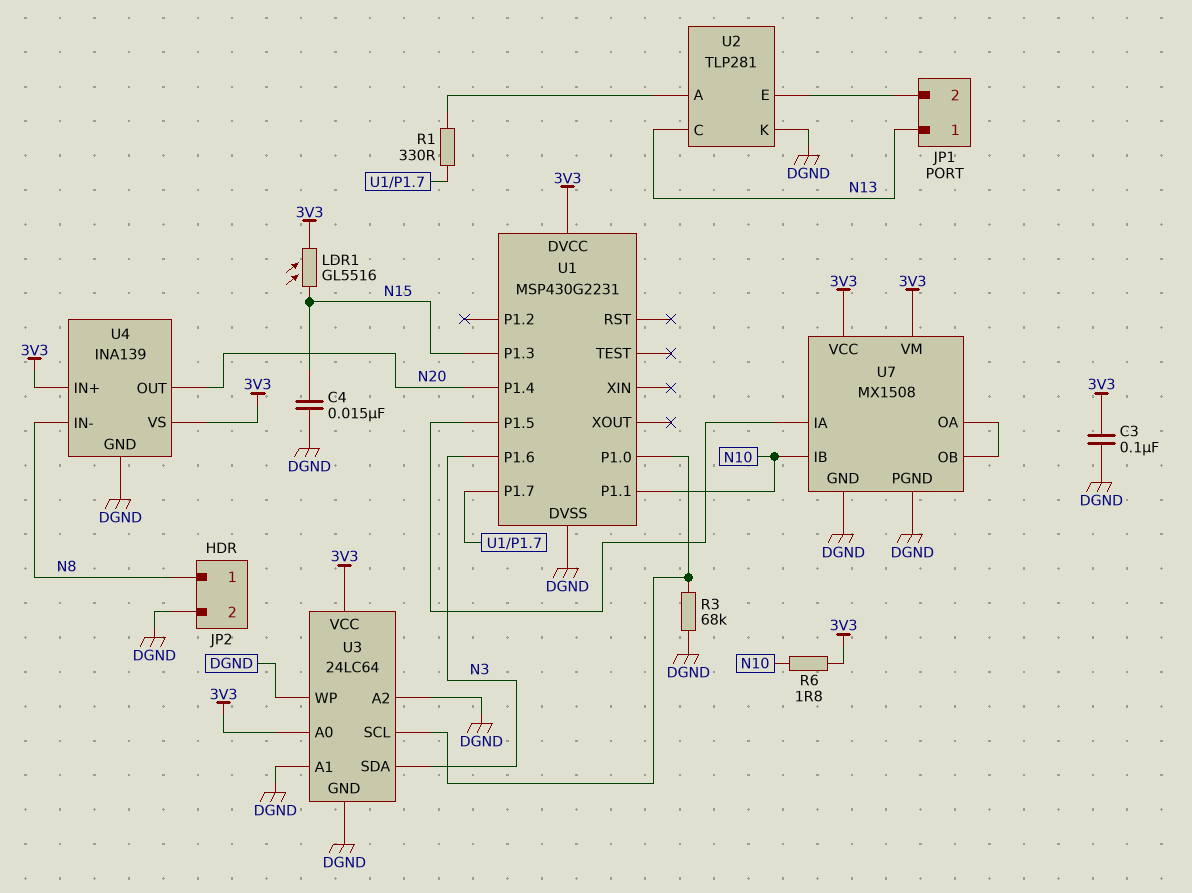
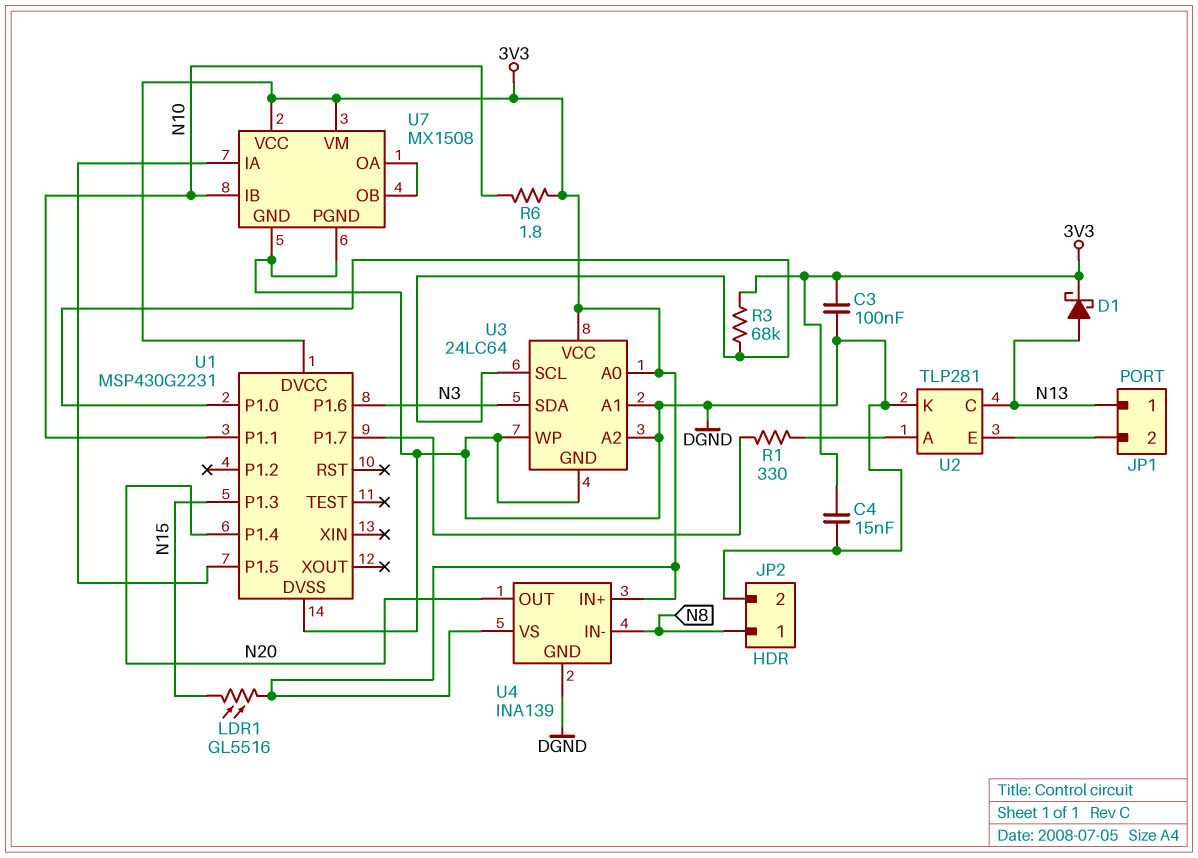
C4: 15nF (DGND, N15) -> 15nF (3V3, DGND)
D1: none -> schottky (A N13, K 3V3)
R3: 68k (DGND, U1/P1.0) -> 68k (3V3, U1/P1.0)

